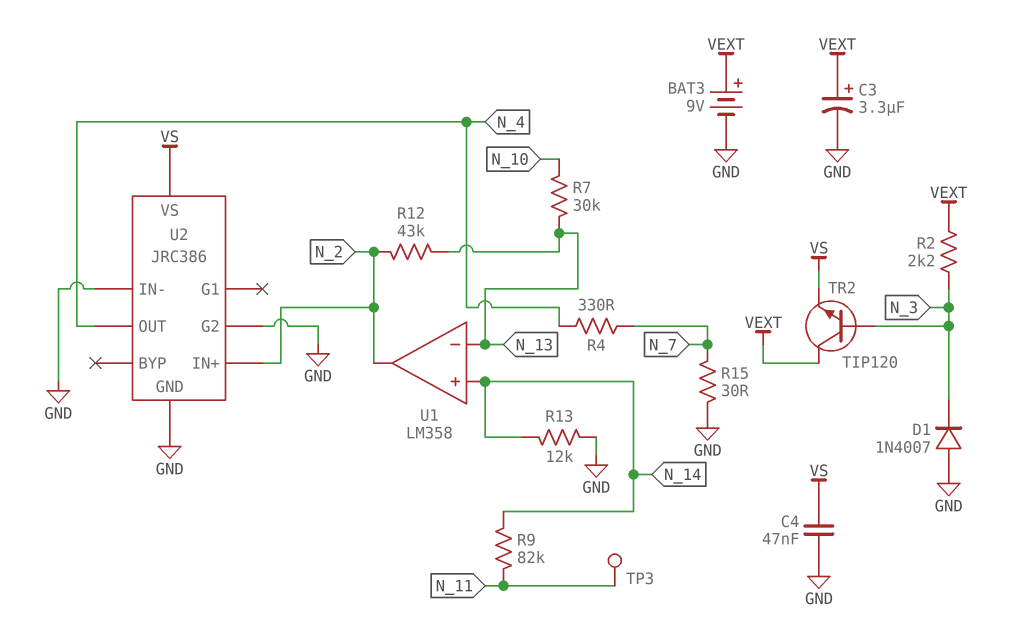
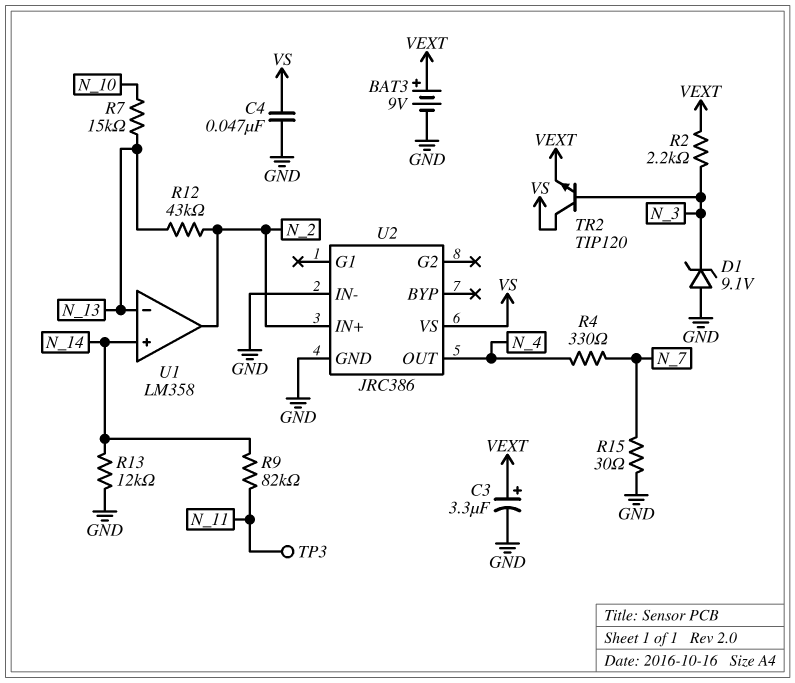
D1: diode 1N4007 (A GND, K N_3) -> zener 9.1V (A GND, K N_3)
R7: 30k (N_10, N_13) -> 15k (N_10, N_13)
TR2: NPN TIP120 (B N_3, C VEXT, E VS) -> NPN TIP120 (B N_3, C VS, E VEXT)
U2 pin G2: GND -> none

